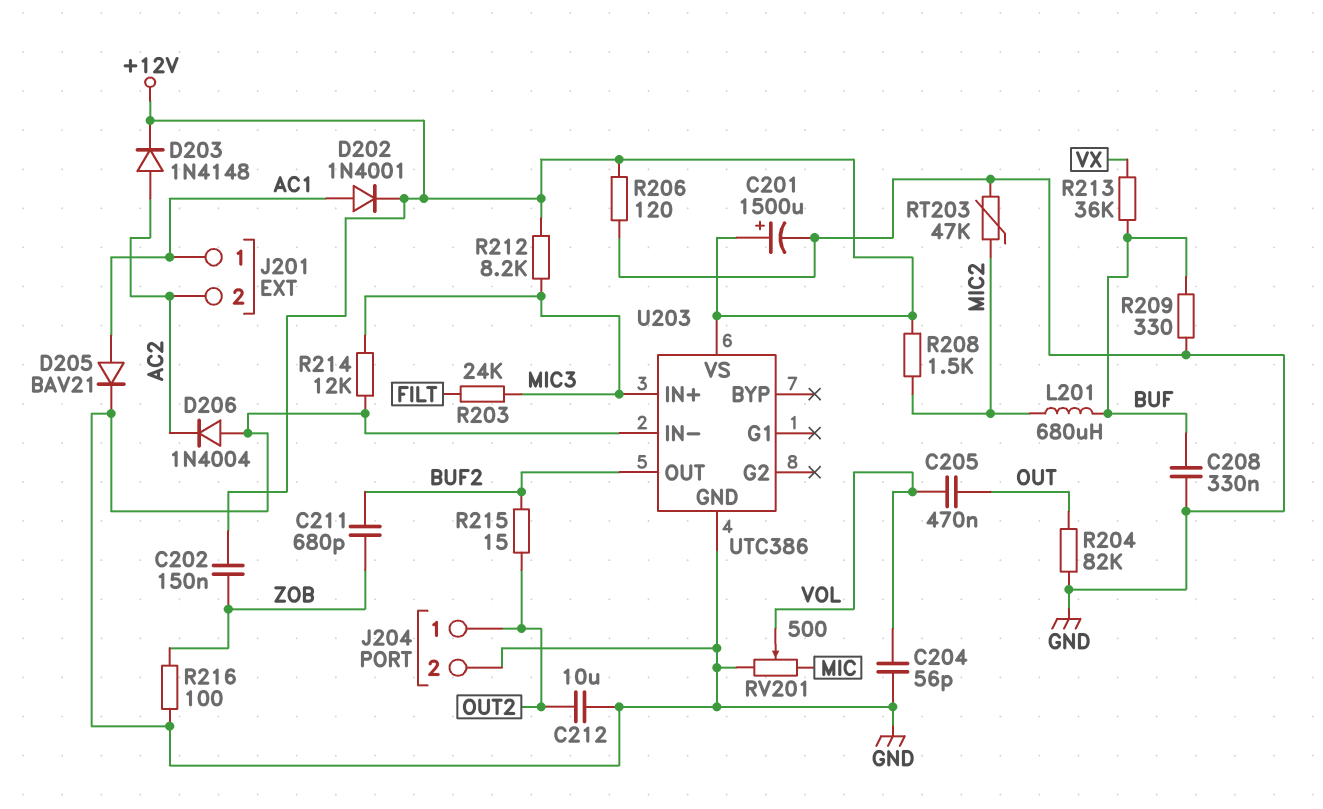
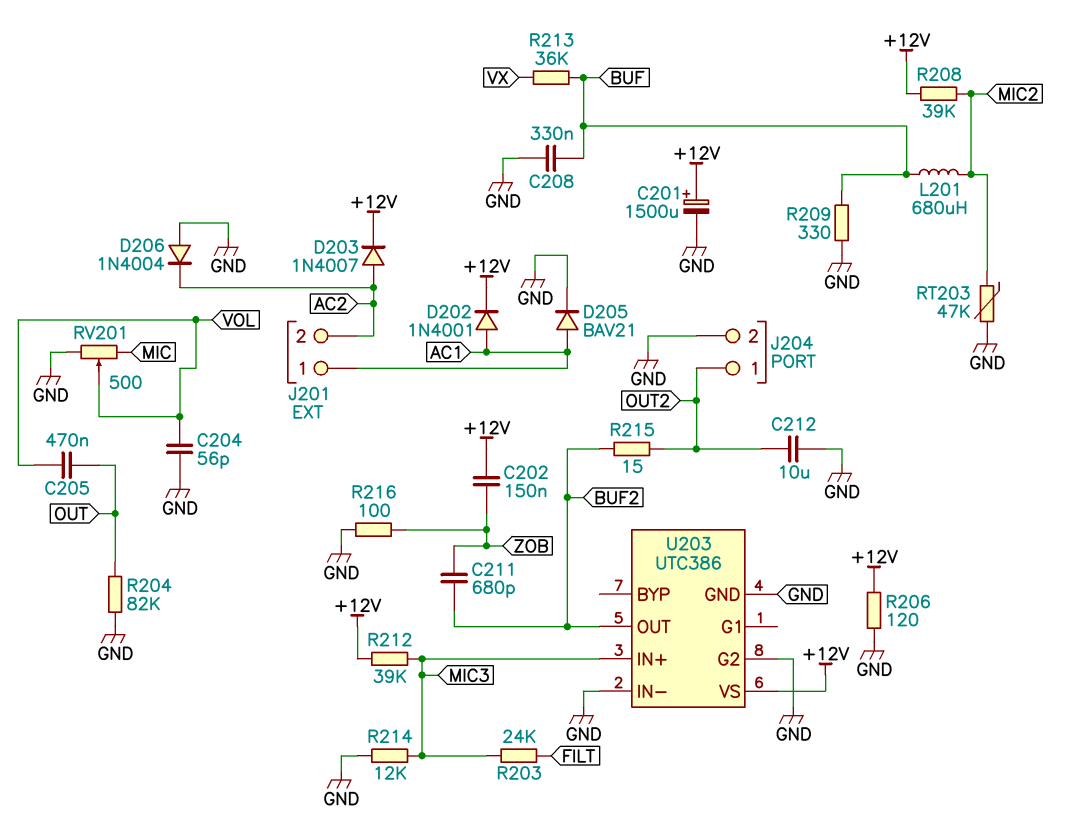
D203: diode 1N4148 (A AC2, K +12V) -> diode 1N4007 (A AC2, K +12V)
R208: 1.5k (+12V, MIC2) -> 39k (+12V, MIC2)
R212: 8.2k (+12V, MIC3) -> 39k (+12V, MIC3)
U203 pin G2: none -> GND

